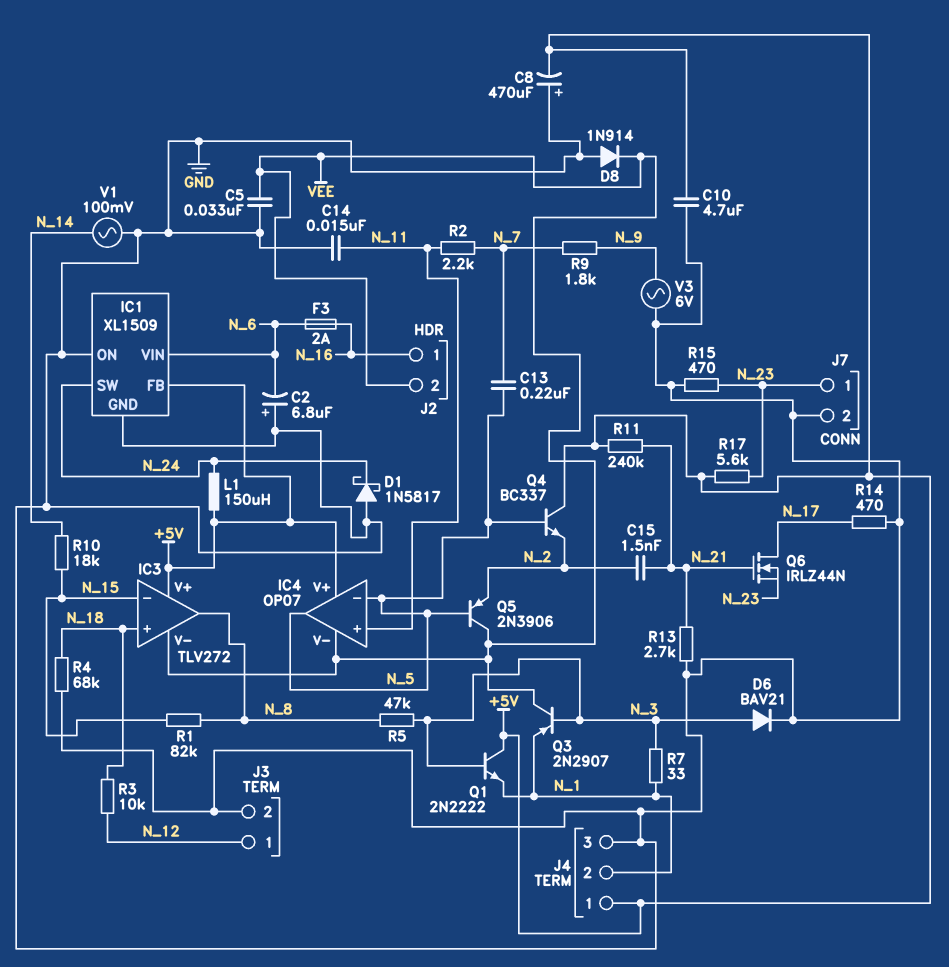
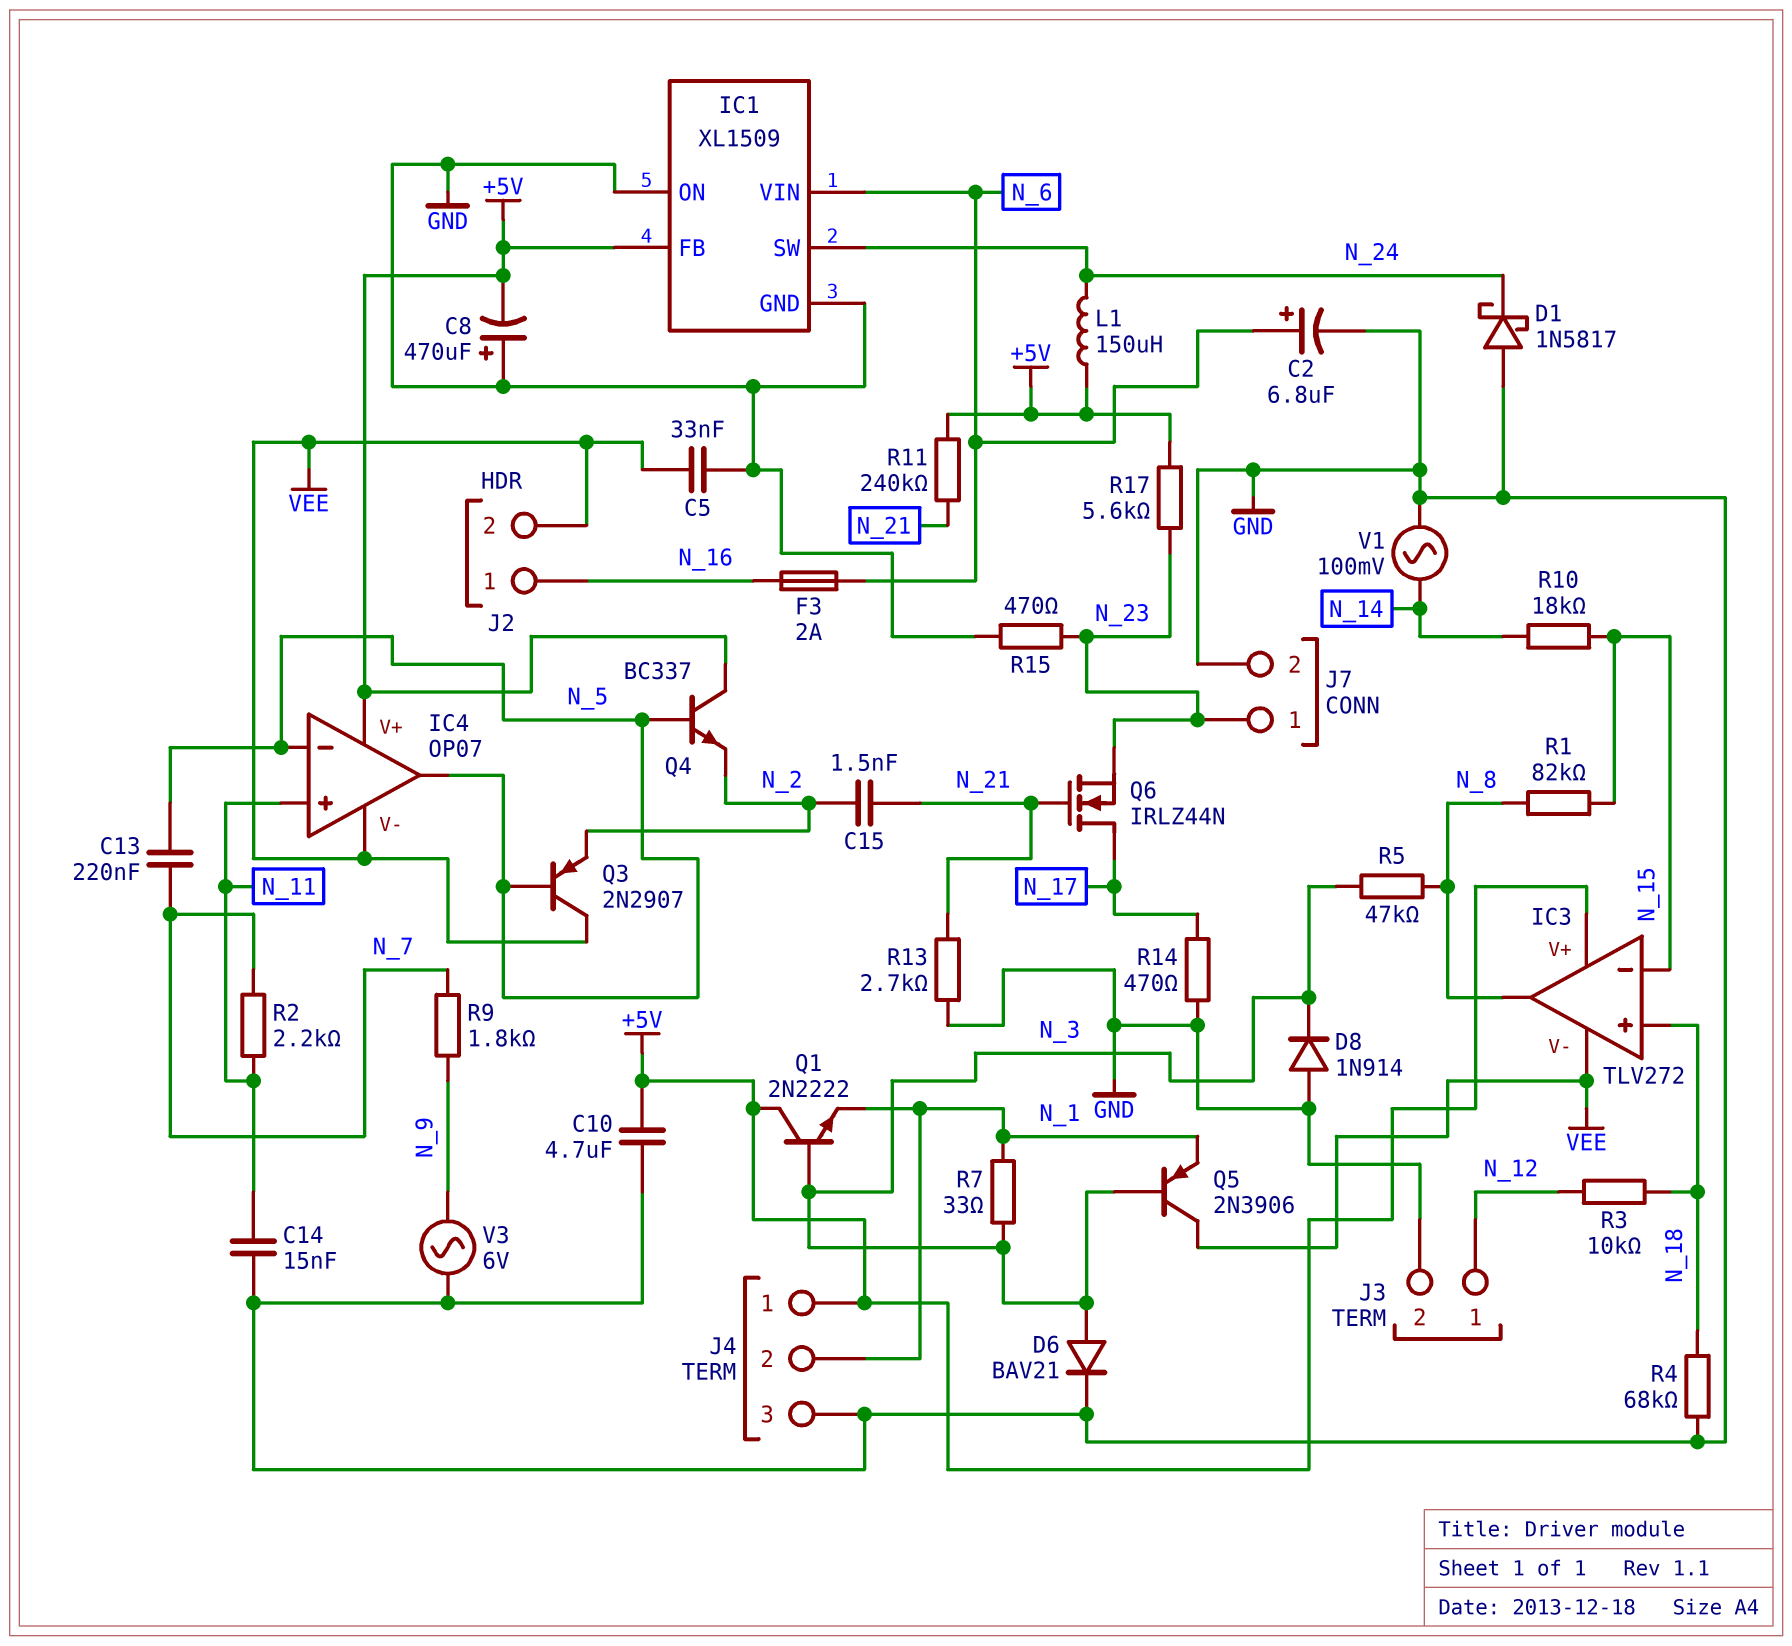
C2: 6.8uF (plus GND, minus N_6) -> 6.8uF (plus N_6, minus GND)
D8: diode 1N914 (A GND, K VEE) -> diode 1N914 (A GND, K N_3)
Q3: PNP 2N2907 (B N_3, C VEE, E N_1) -> PNP 2N2907 (B N_5, C VEE, E N_2)
Q5: PNP 2N3906 (B N_5, C VEE, E N_2) -> PNP 2N3906 (B N_3, C VEE, E N_1)

